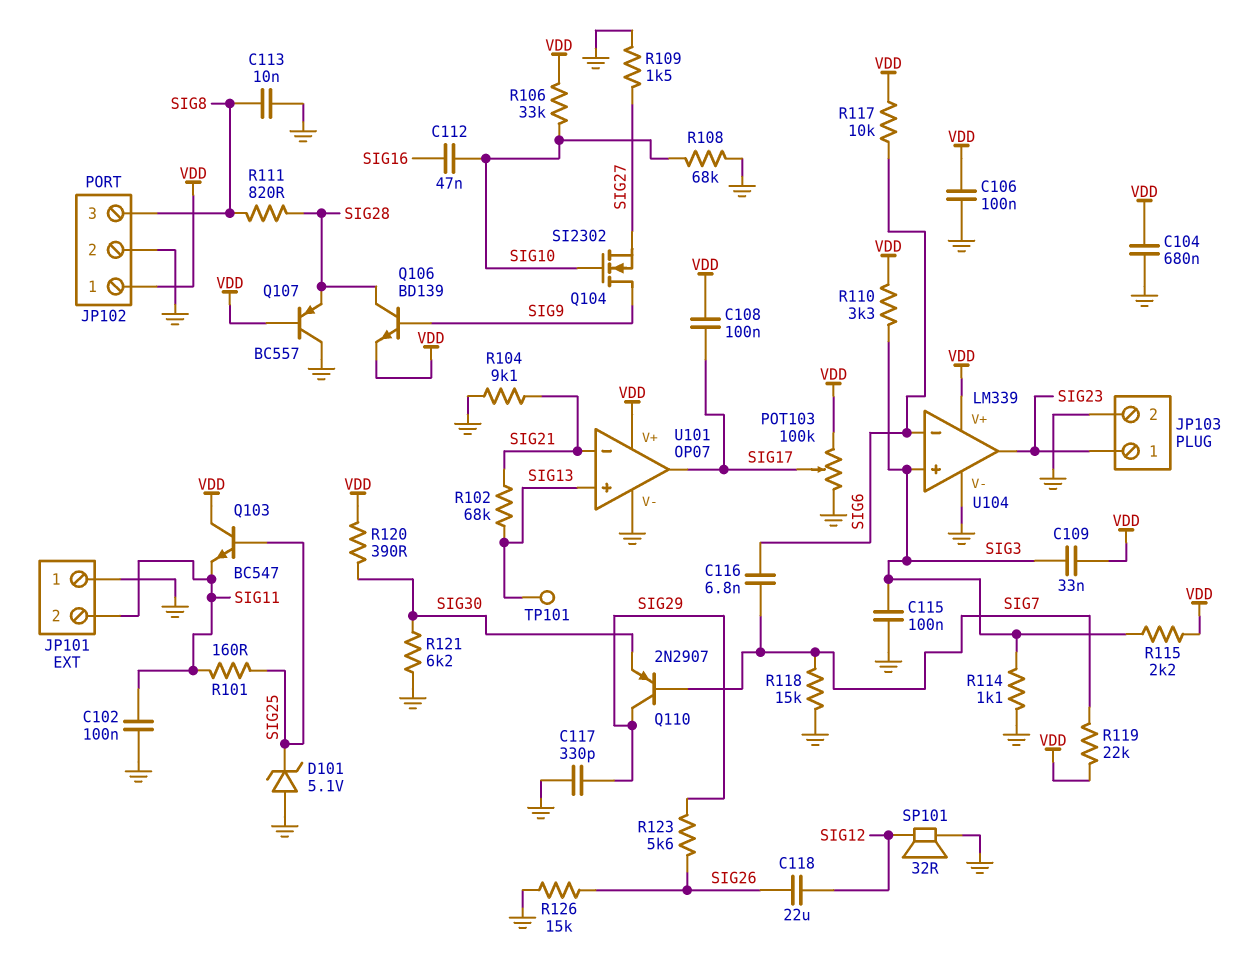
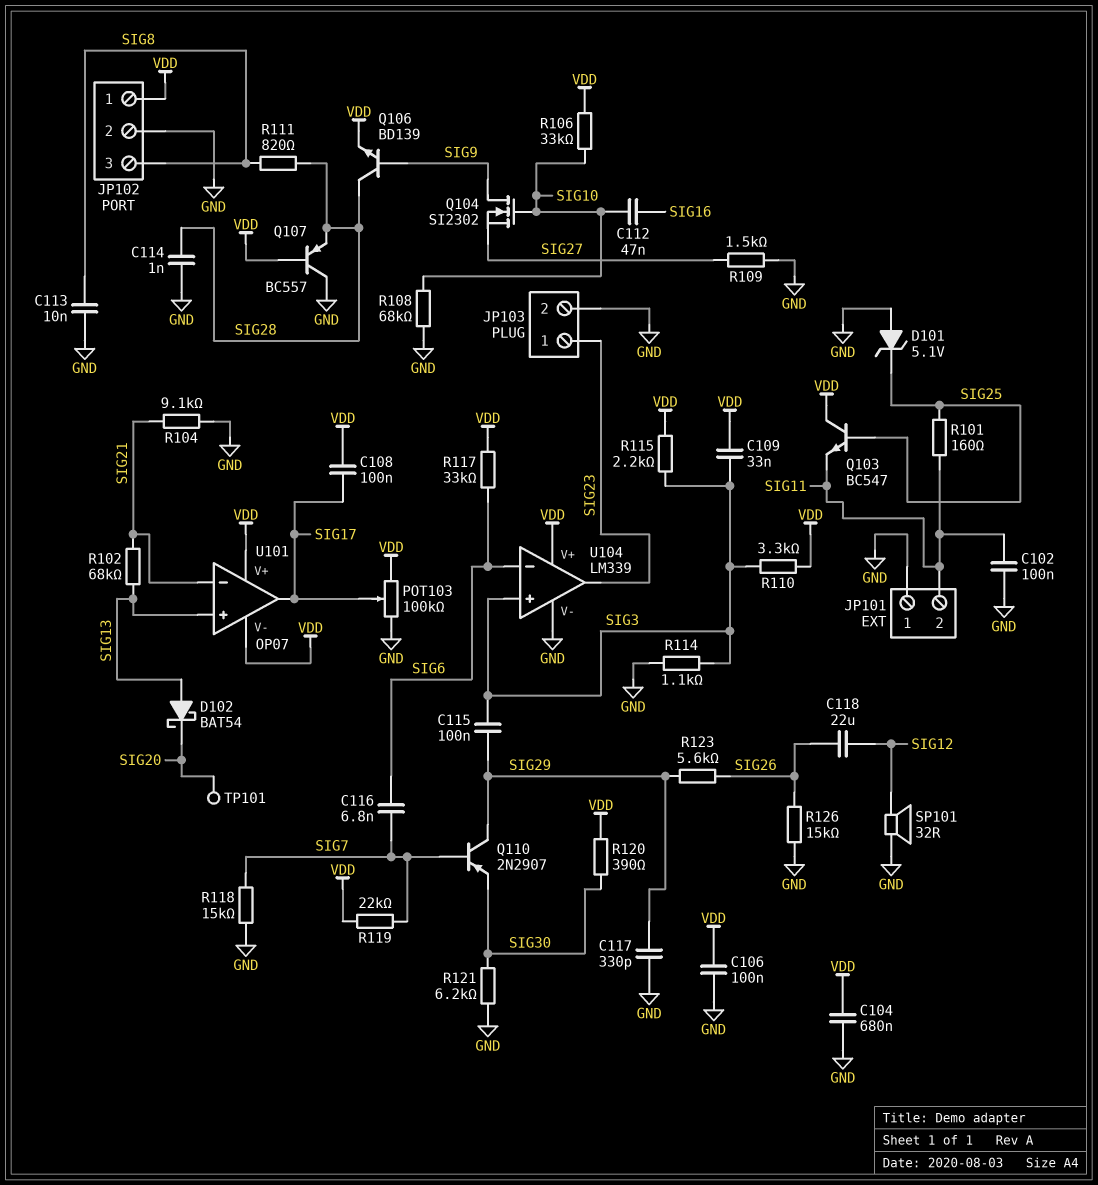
C114: none -> 1nF (GND, SIG28)
C115: 100nF (GND, SIG3) -> 100nF (SIG3, SIG29)
D102: none -> schottky BAT54 (A SIG13, K SIG20)
R117: 10k (SIG6, VDD) -> 33k (SIG6, VDD)
TP101: test point (SIG13) -> test point (SIG20)
U101 pin V-: GND -> VDD

